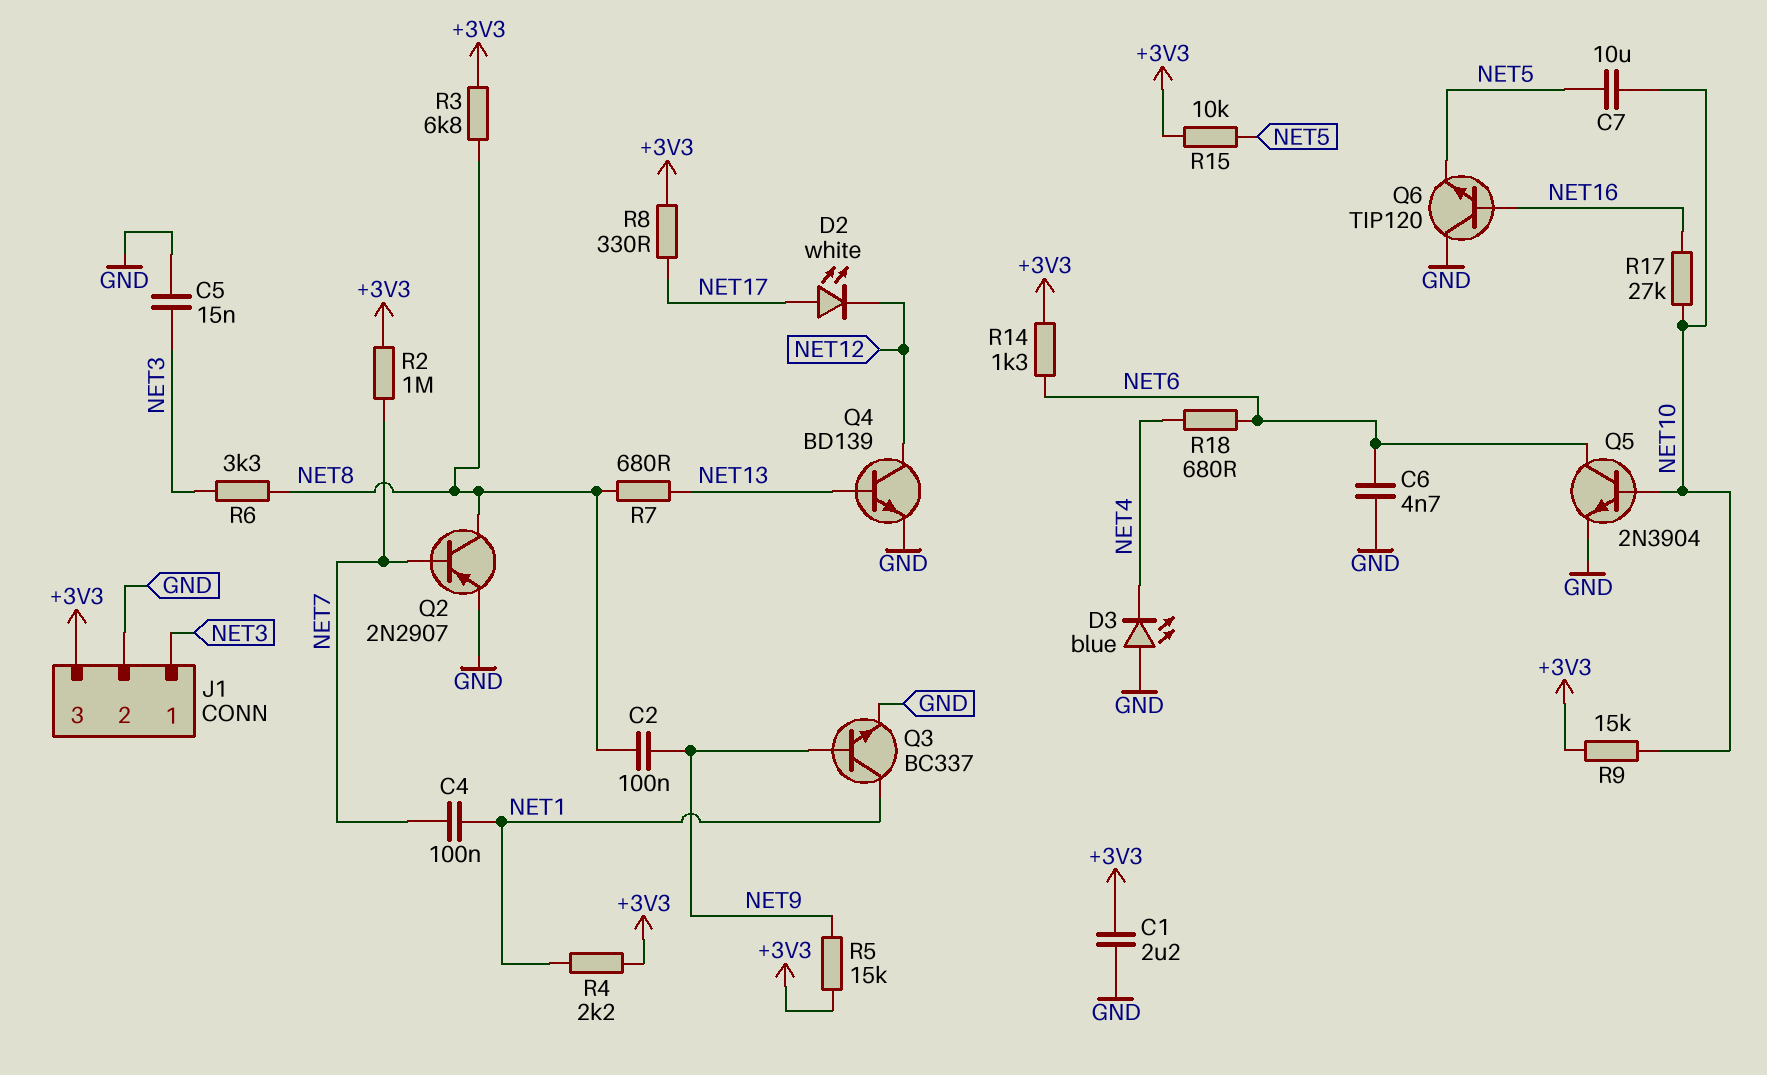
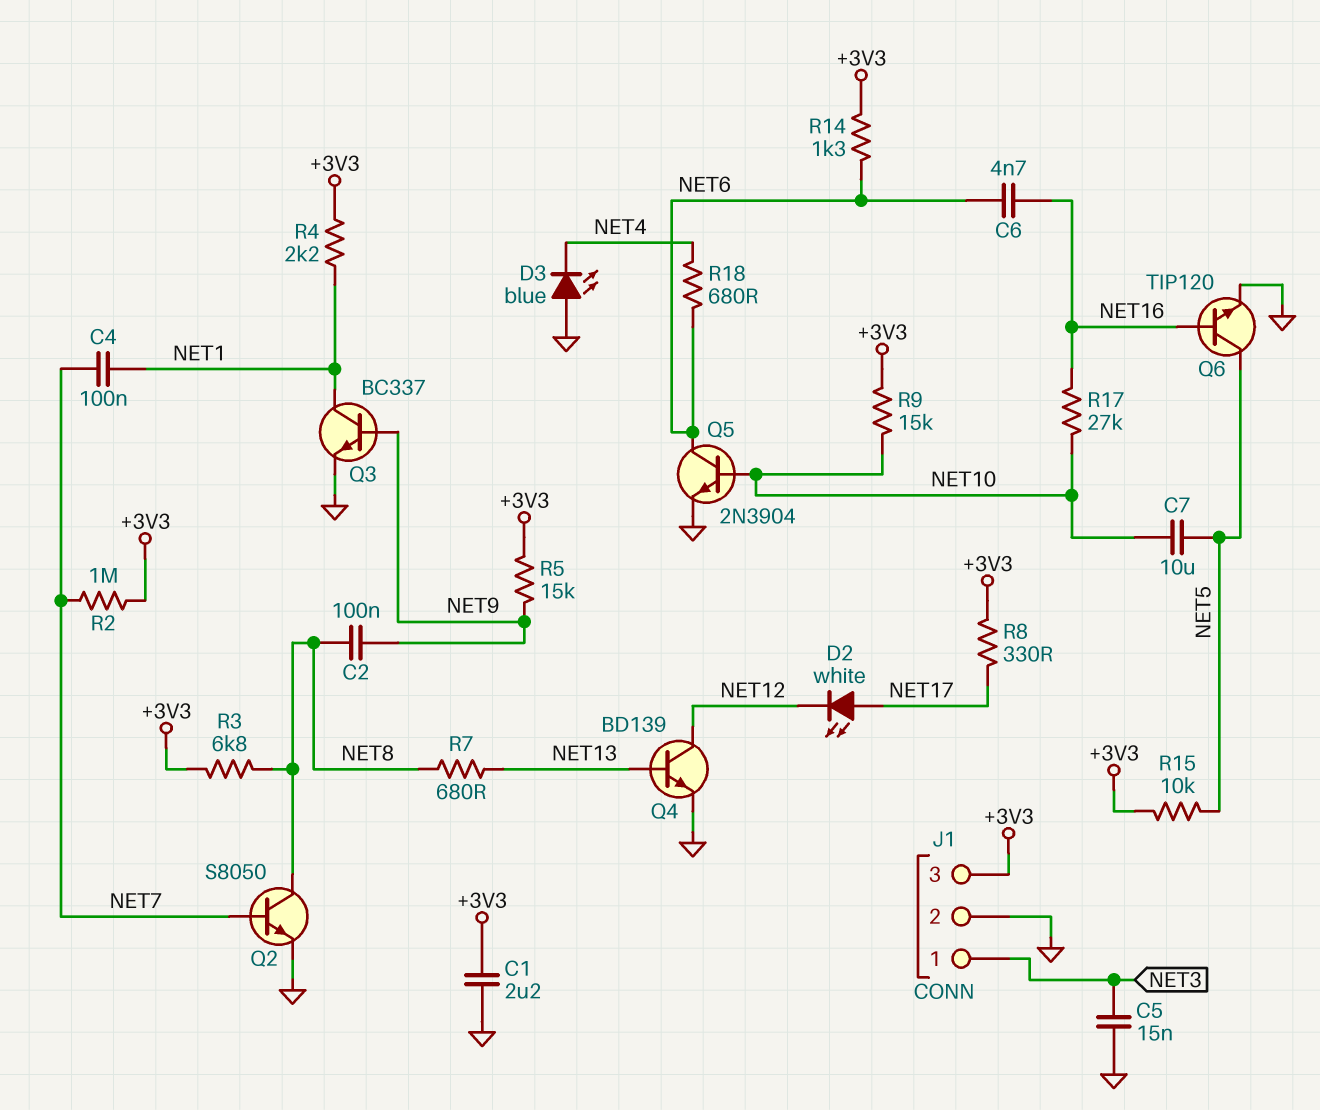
C6: 4.7nF (GND, NET6) -> 4.7nF (NET6, NET16)
Q2: PNP 2N2907 (B NET7, C NET8, E GND) -> NPN S8050 (B NET7, C NET8, E GND)
Q6: NPN TIP120 (B NET16, C GND, E NET5) -> NPN TIP120 (B NET16, C NET5, E GND)
R6: 3.3k (NET3, NET8) -> none

